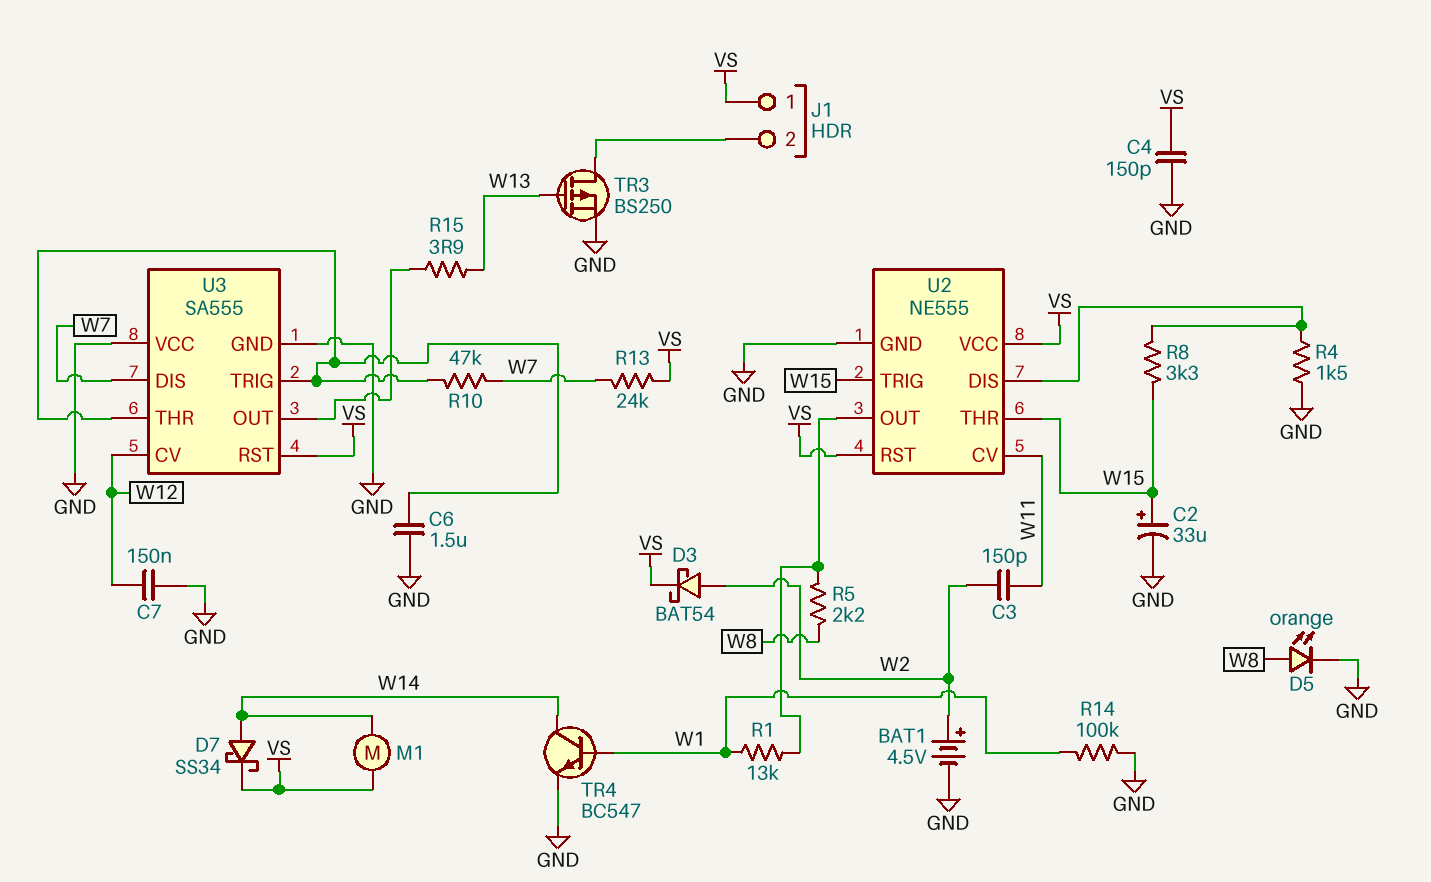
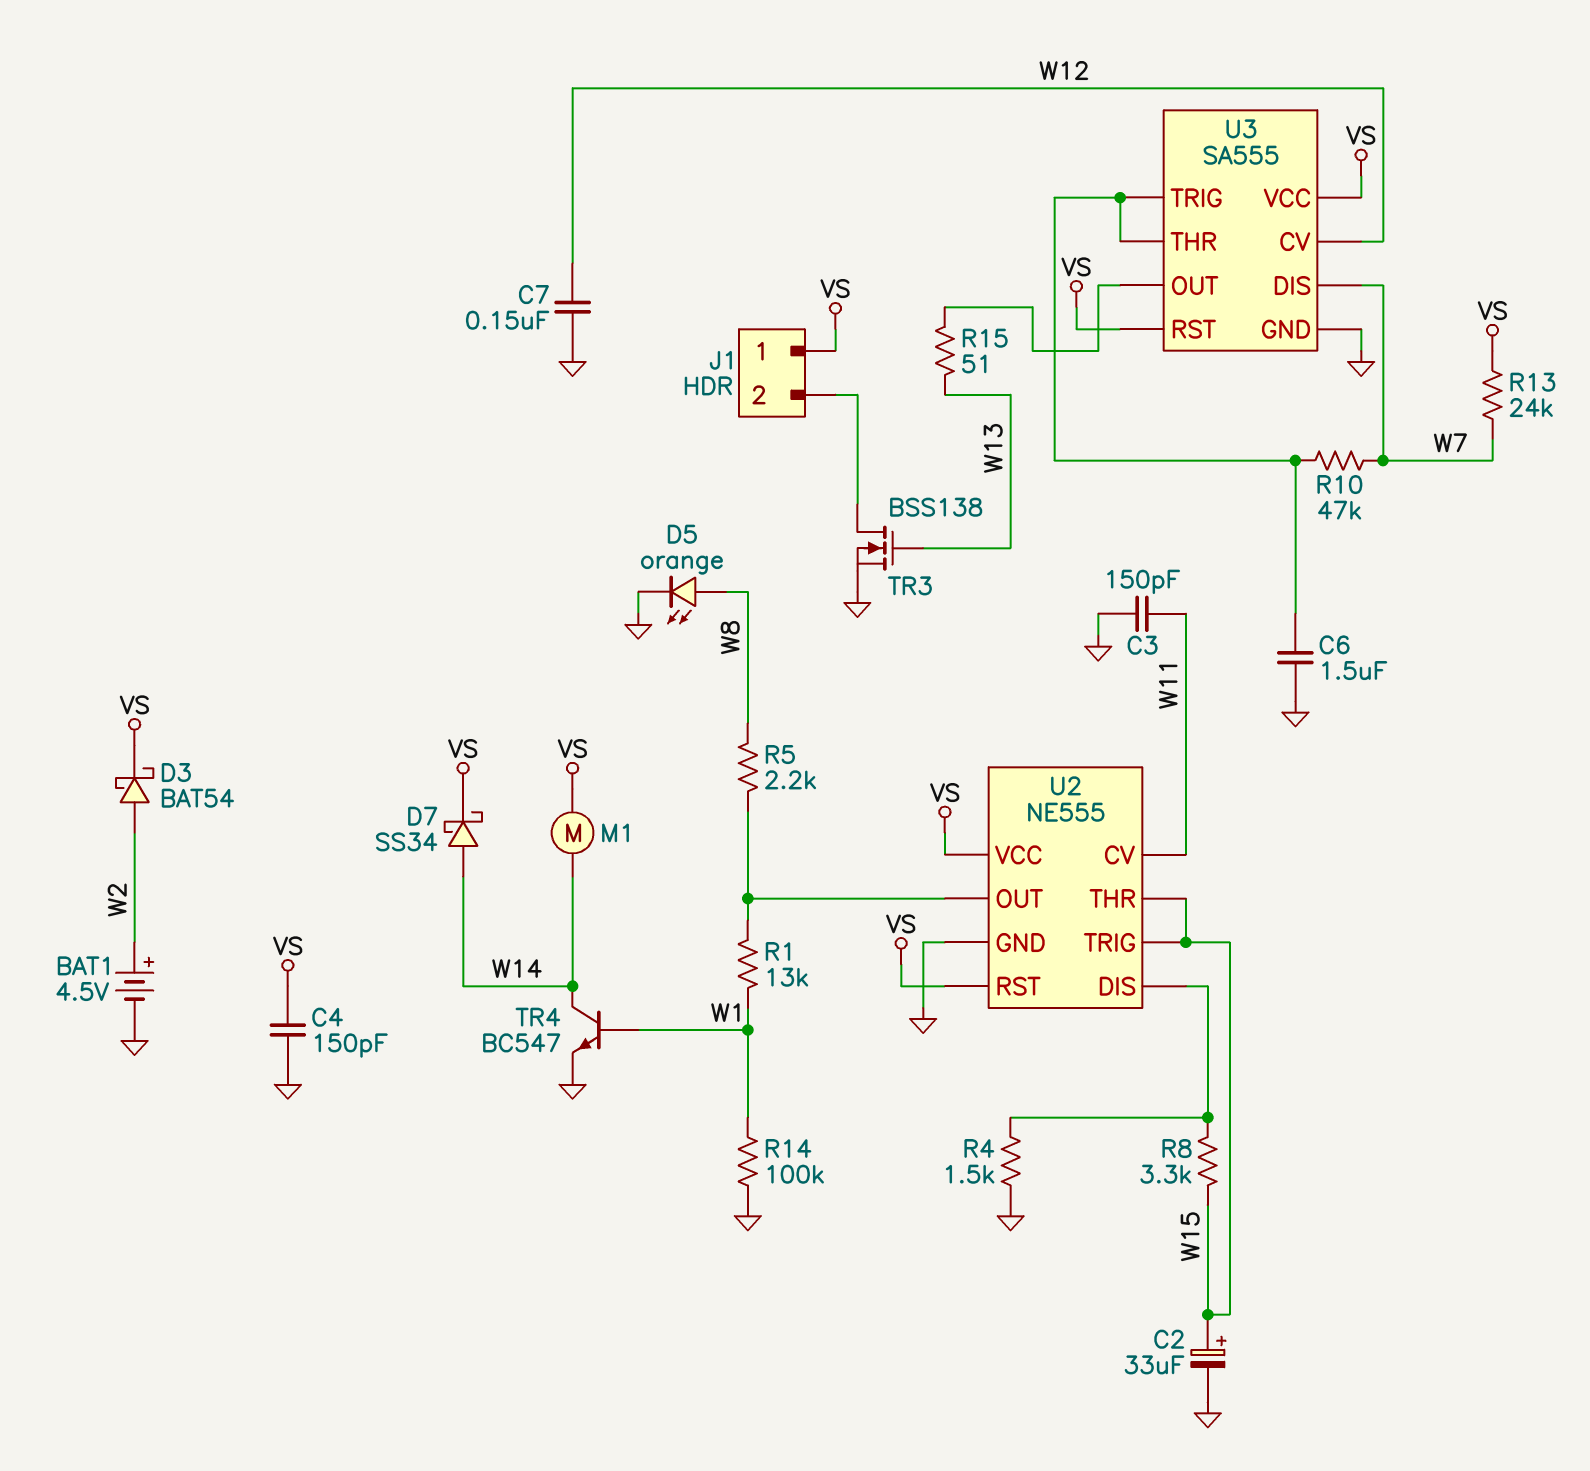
C3: 150pF (W2, W11) -> 150pF (GND, W11)
R15: 3.9 (U3/OUT, W13) -> 51 (U3/OUT, W13)
TR3: PMOS BS250 (G W13, D J1/2, S GND) -> NMOS BSS138 (G W13, D J1/2, S GND)
U3 pin VCC: GND -> VS

